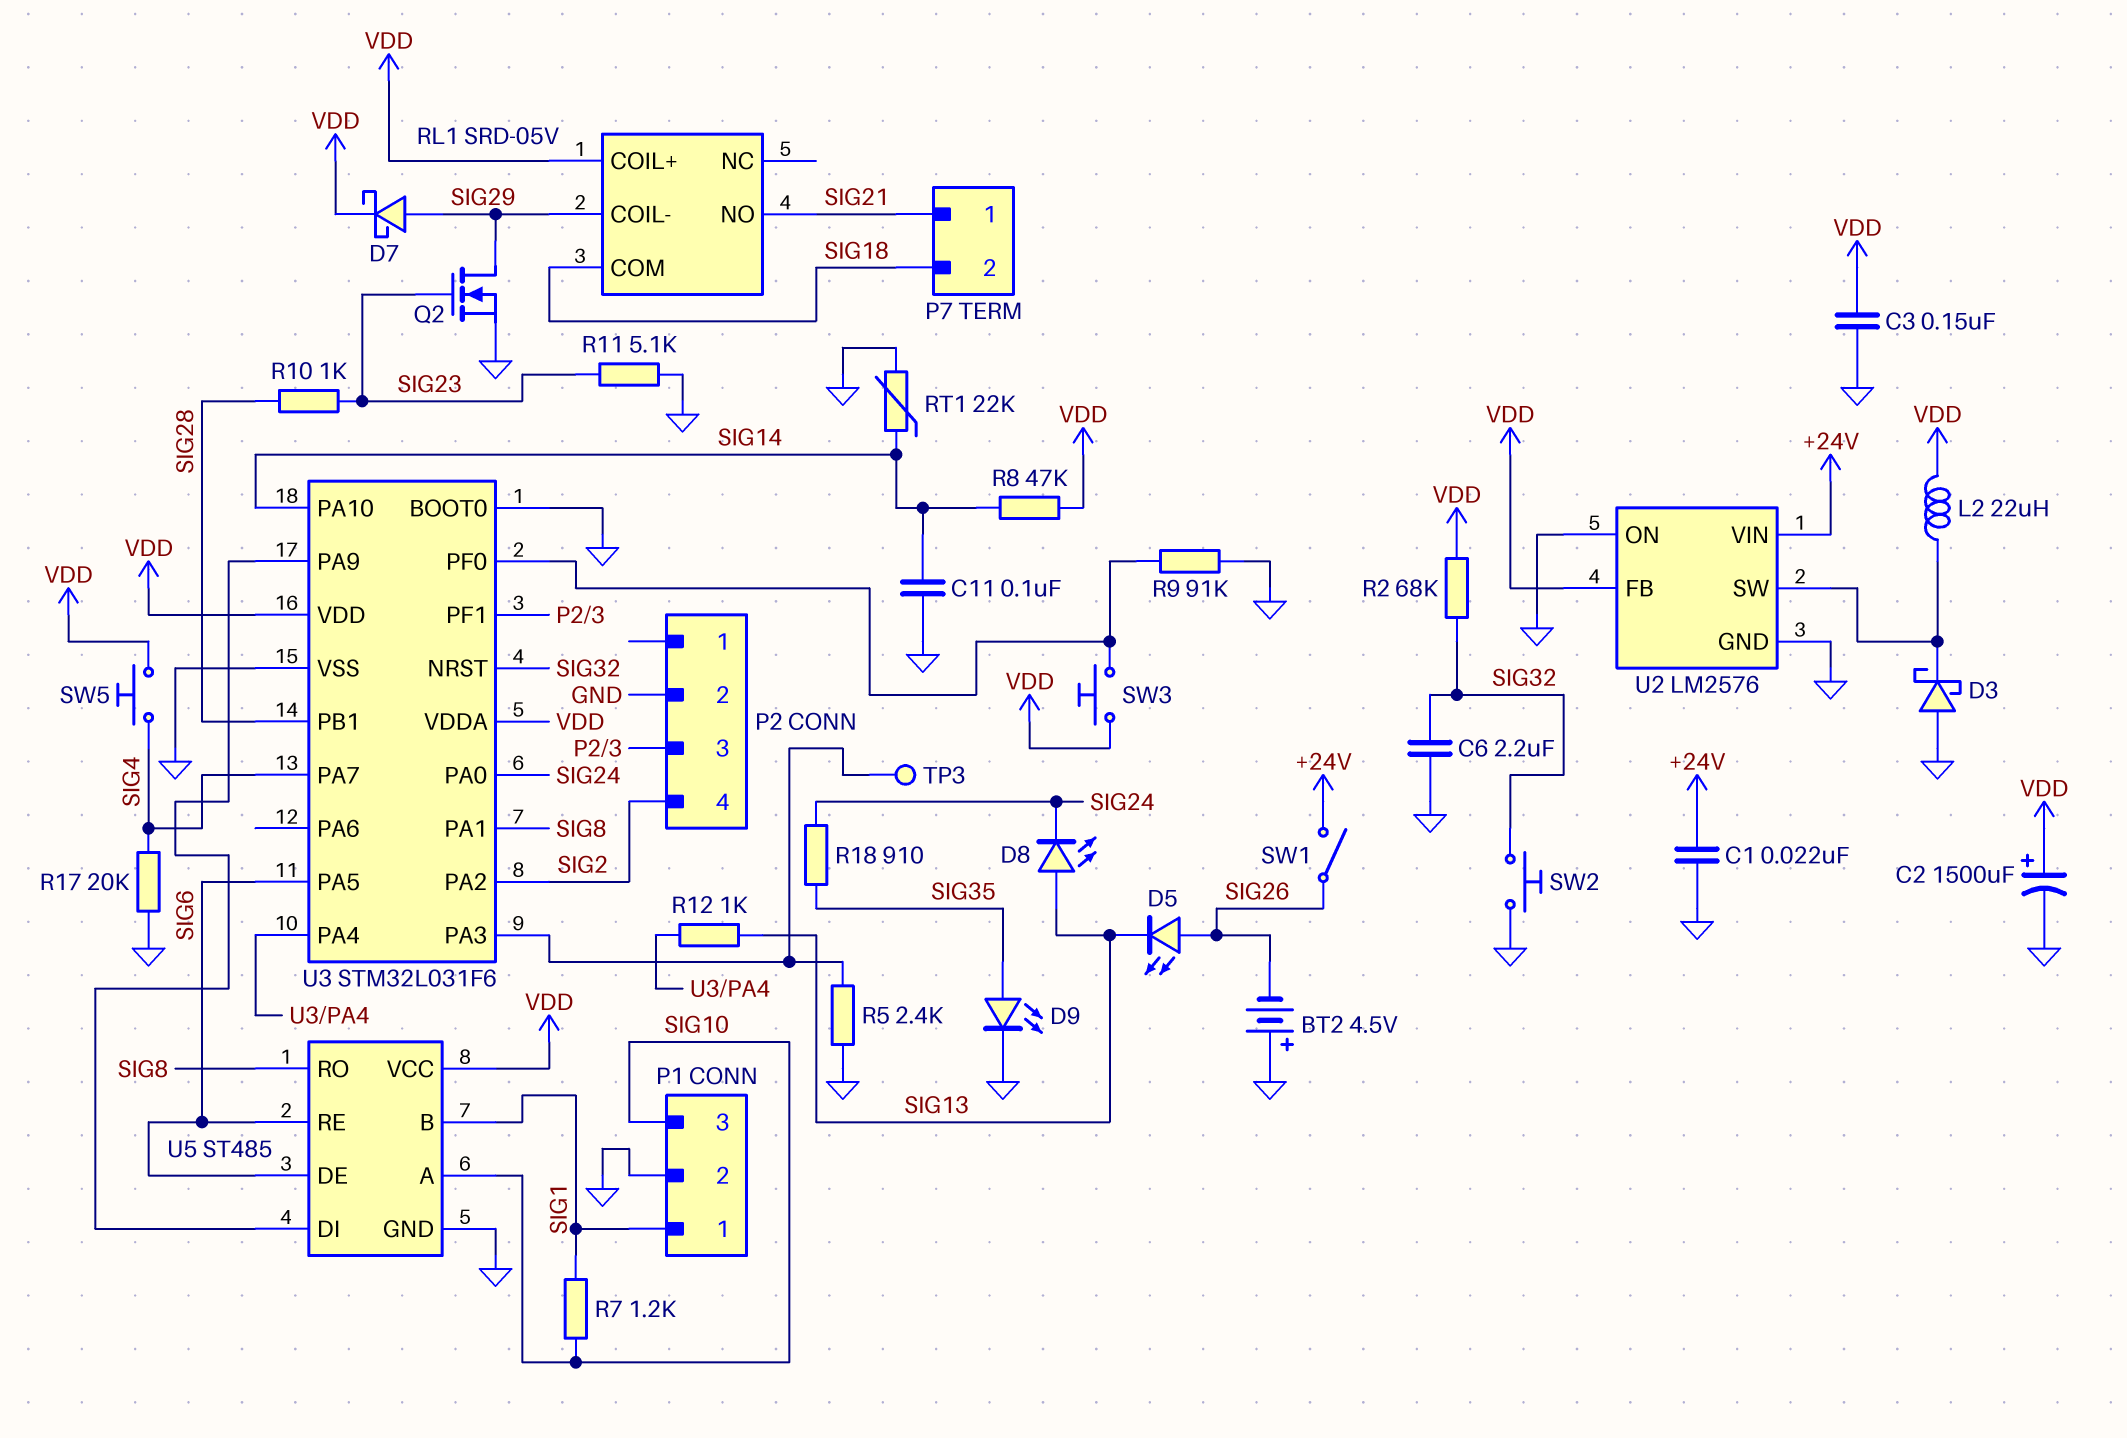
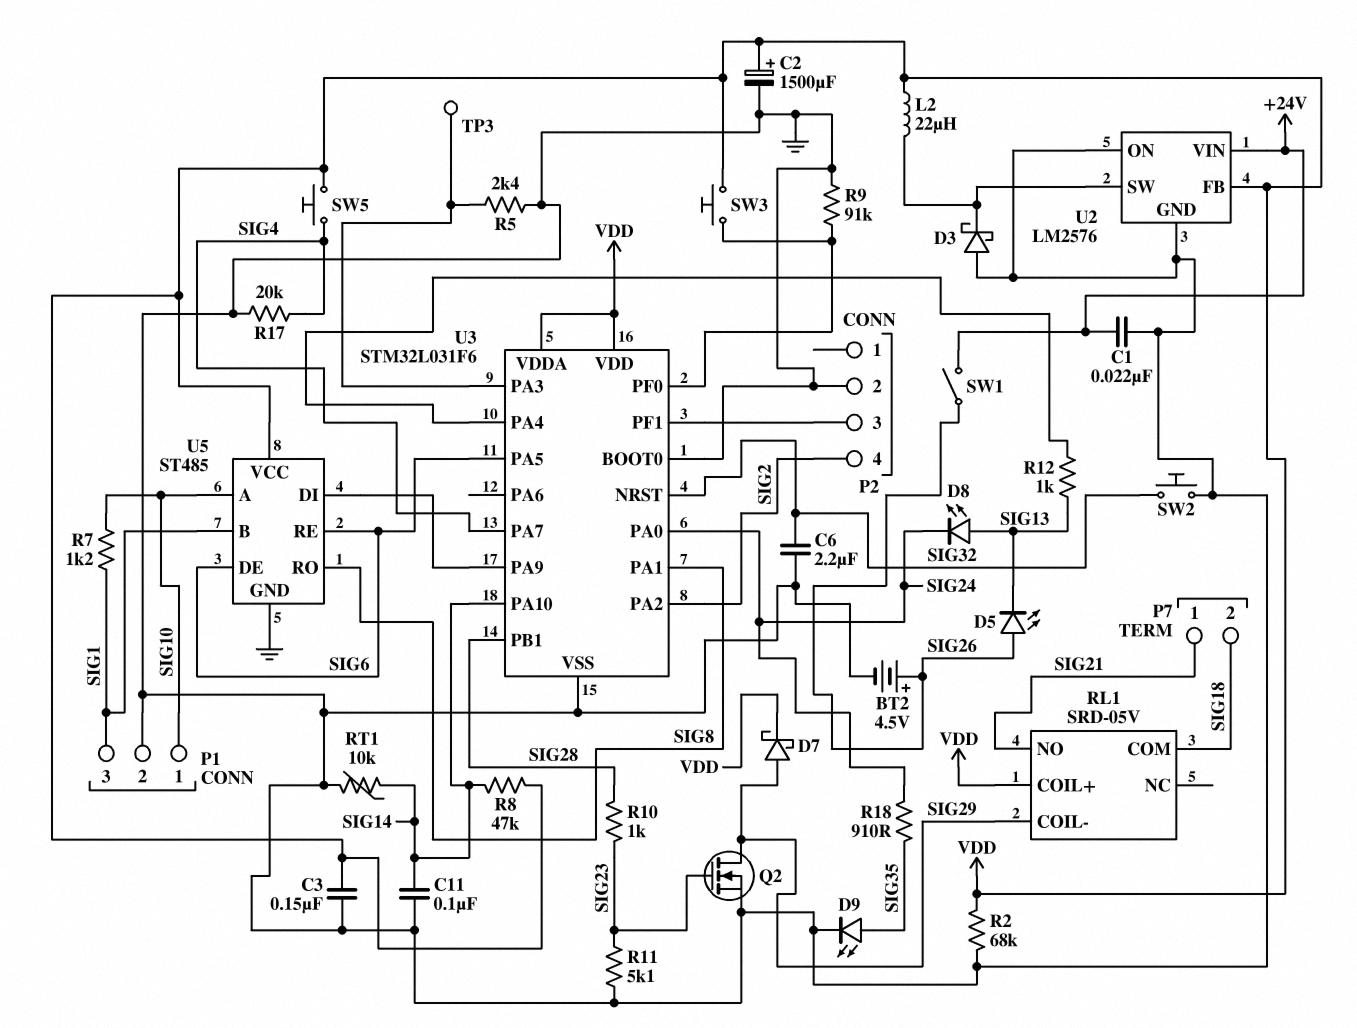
BT2: 4.5V (plus GND, minus SIG26) -> 4.5V (plus SIG26, minus GND)
P1 pin 1: SIG1 -> SIG10
P1 pin 3: SIG10 -> SIG1
R2: 68k (SIG32, VDD) -> 68k (GND, VDD)
RT1: 22k (GND, SIG14) -> 10k (GND, SIG14)

